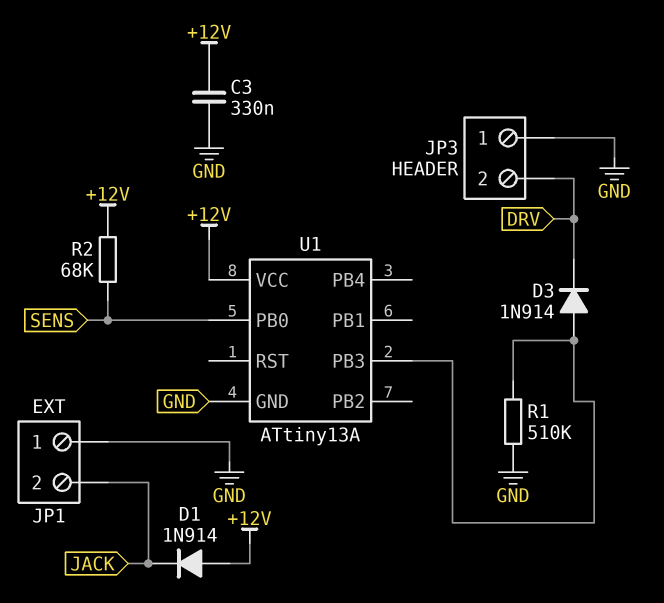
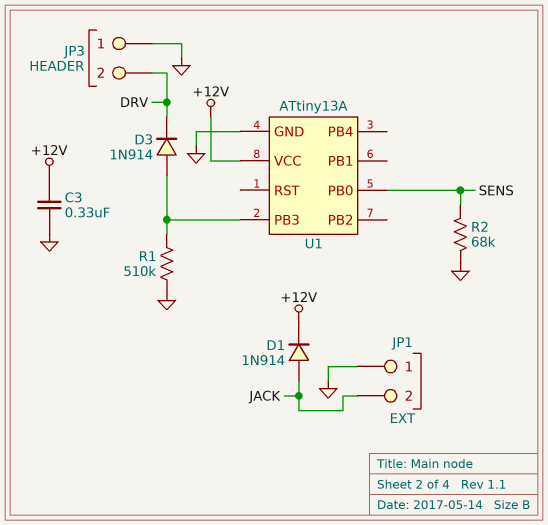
D1: diode 1N914 (A +12V, K JACK) -> diode 1N914 (A JACK, K +12V)
R2: 68k (+12V, SENS) -> 68k (GND, SENS)

